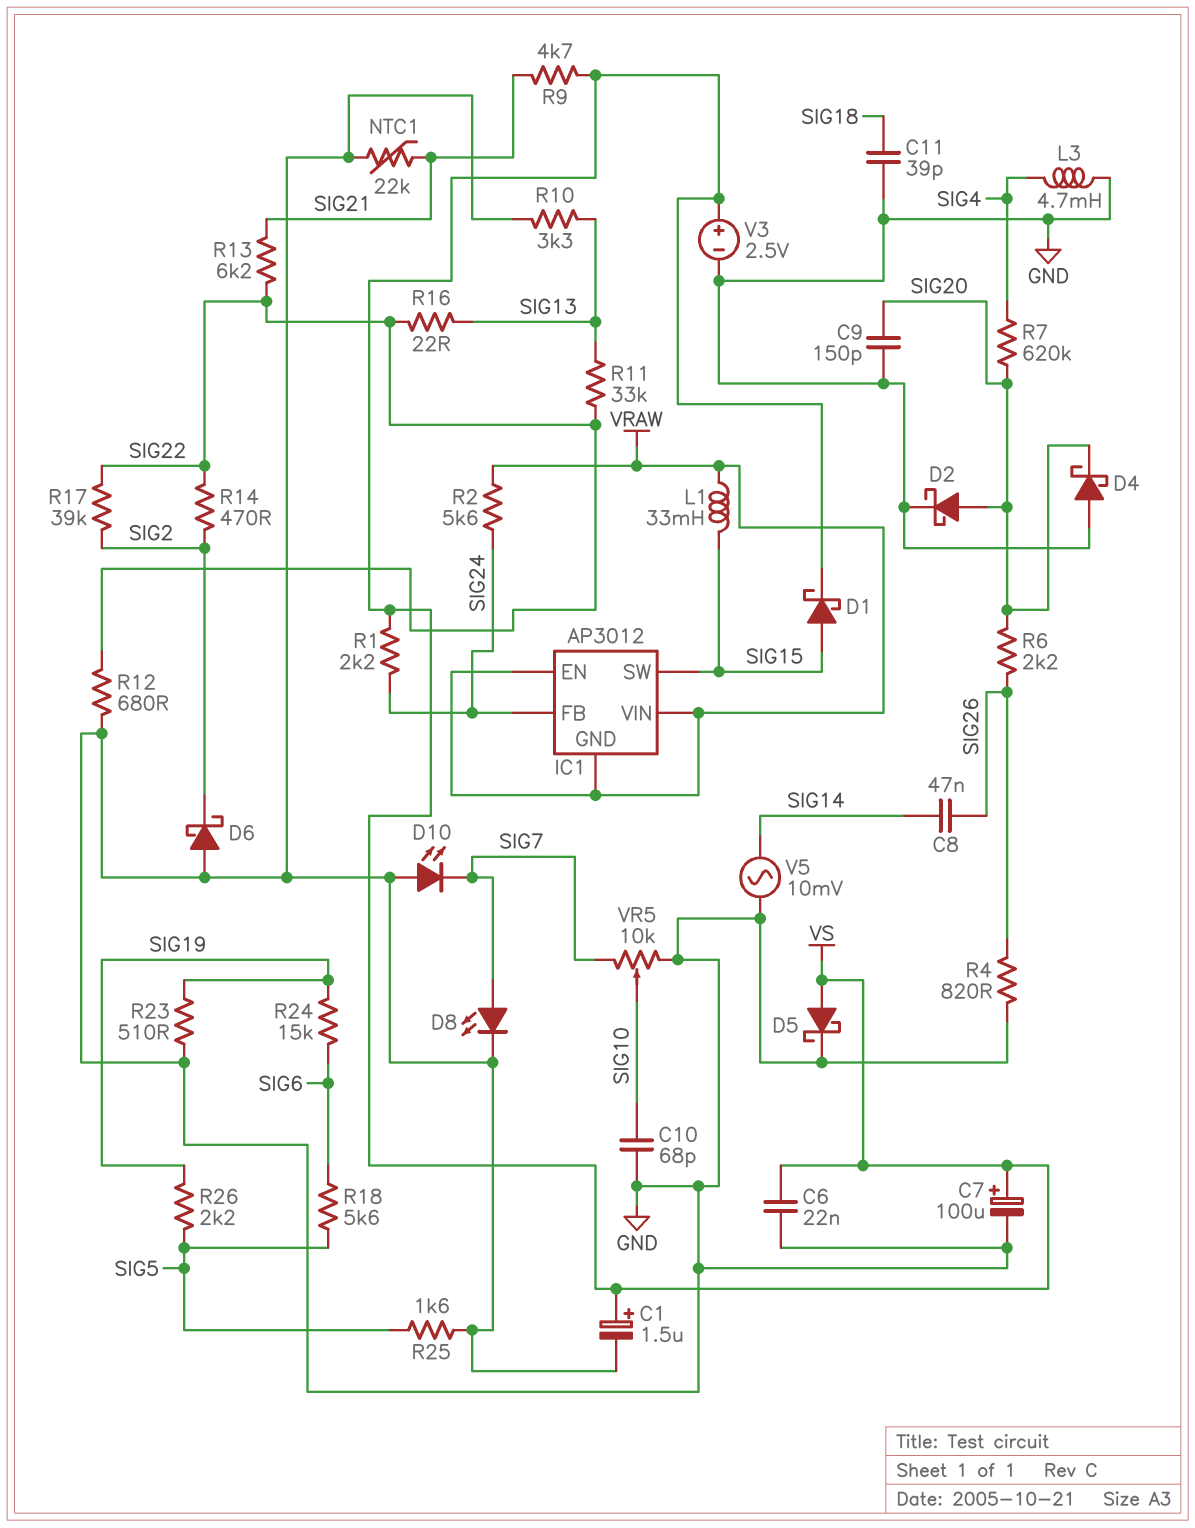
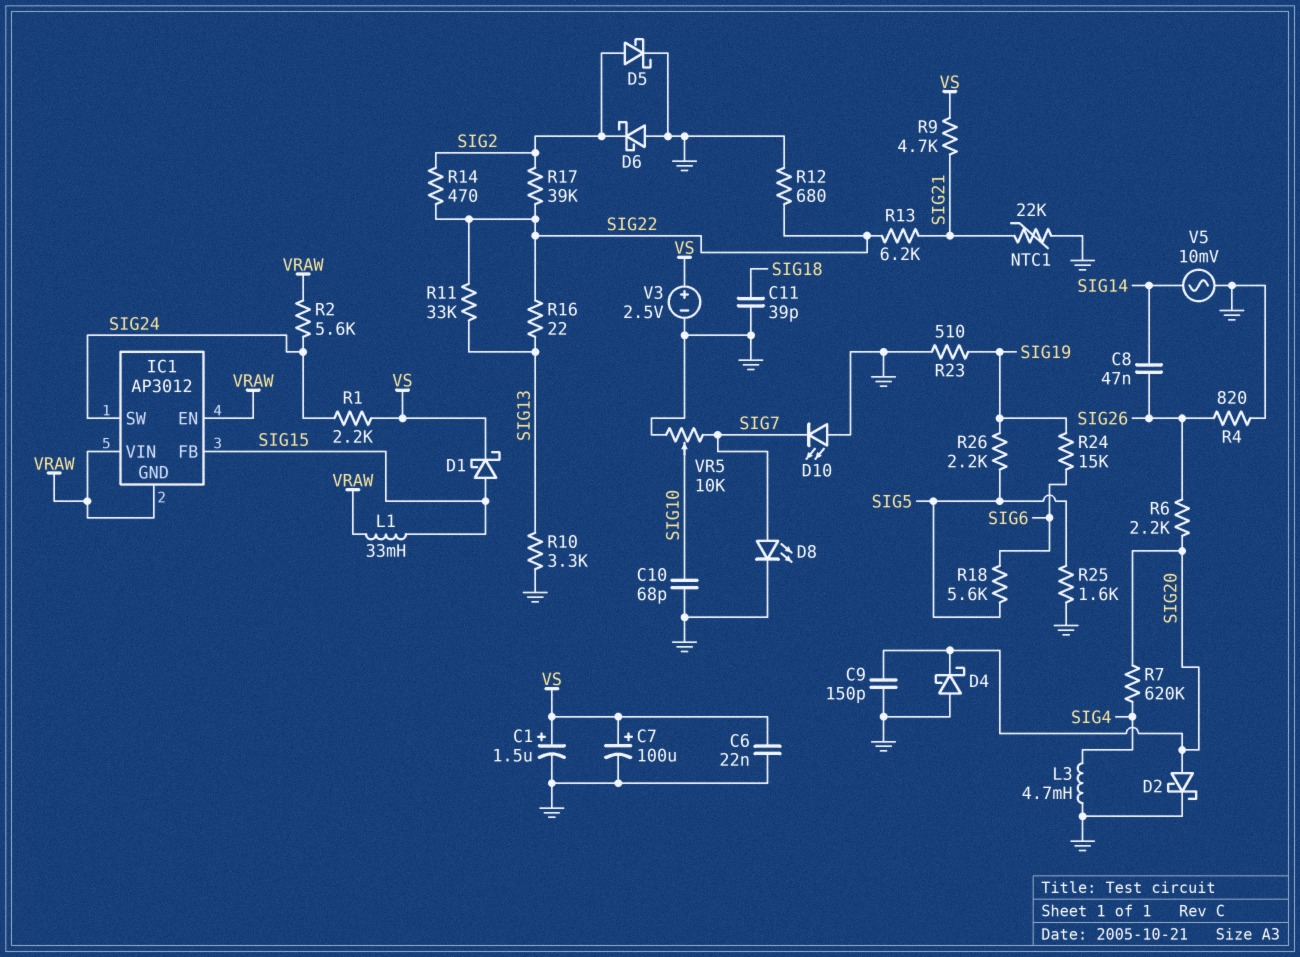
D5: schottky (A VS, K GND) -> schottky (A SIG2, K GND)
IC1 pin FB: SIG24 -> SIG15
IC1 pin SW: SIG15 -> SIG24

